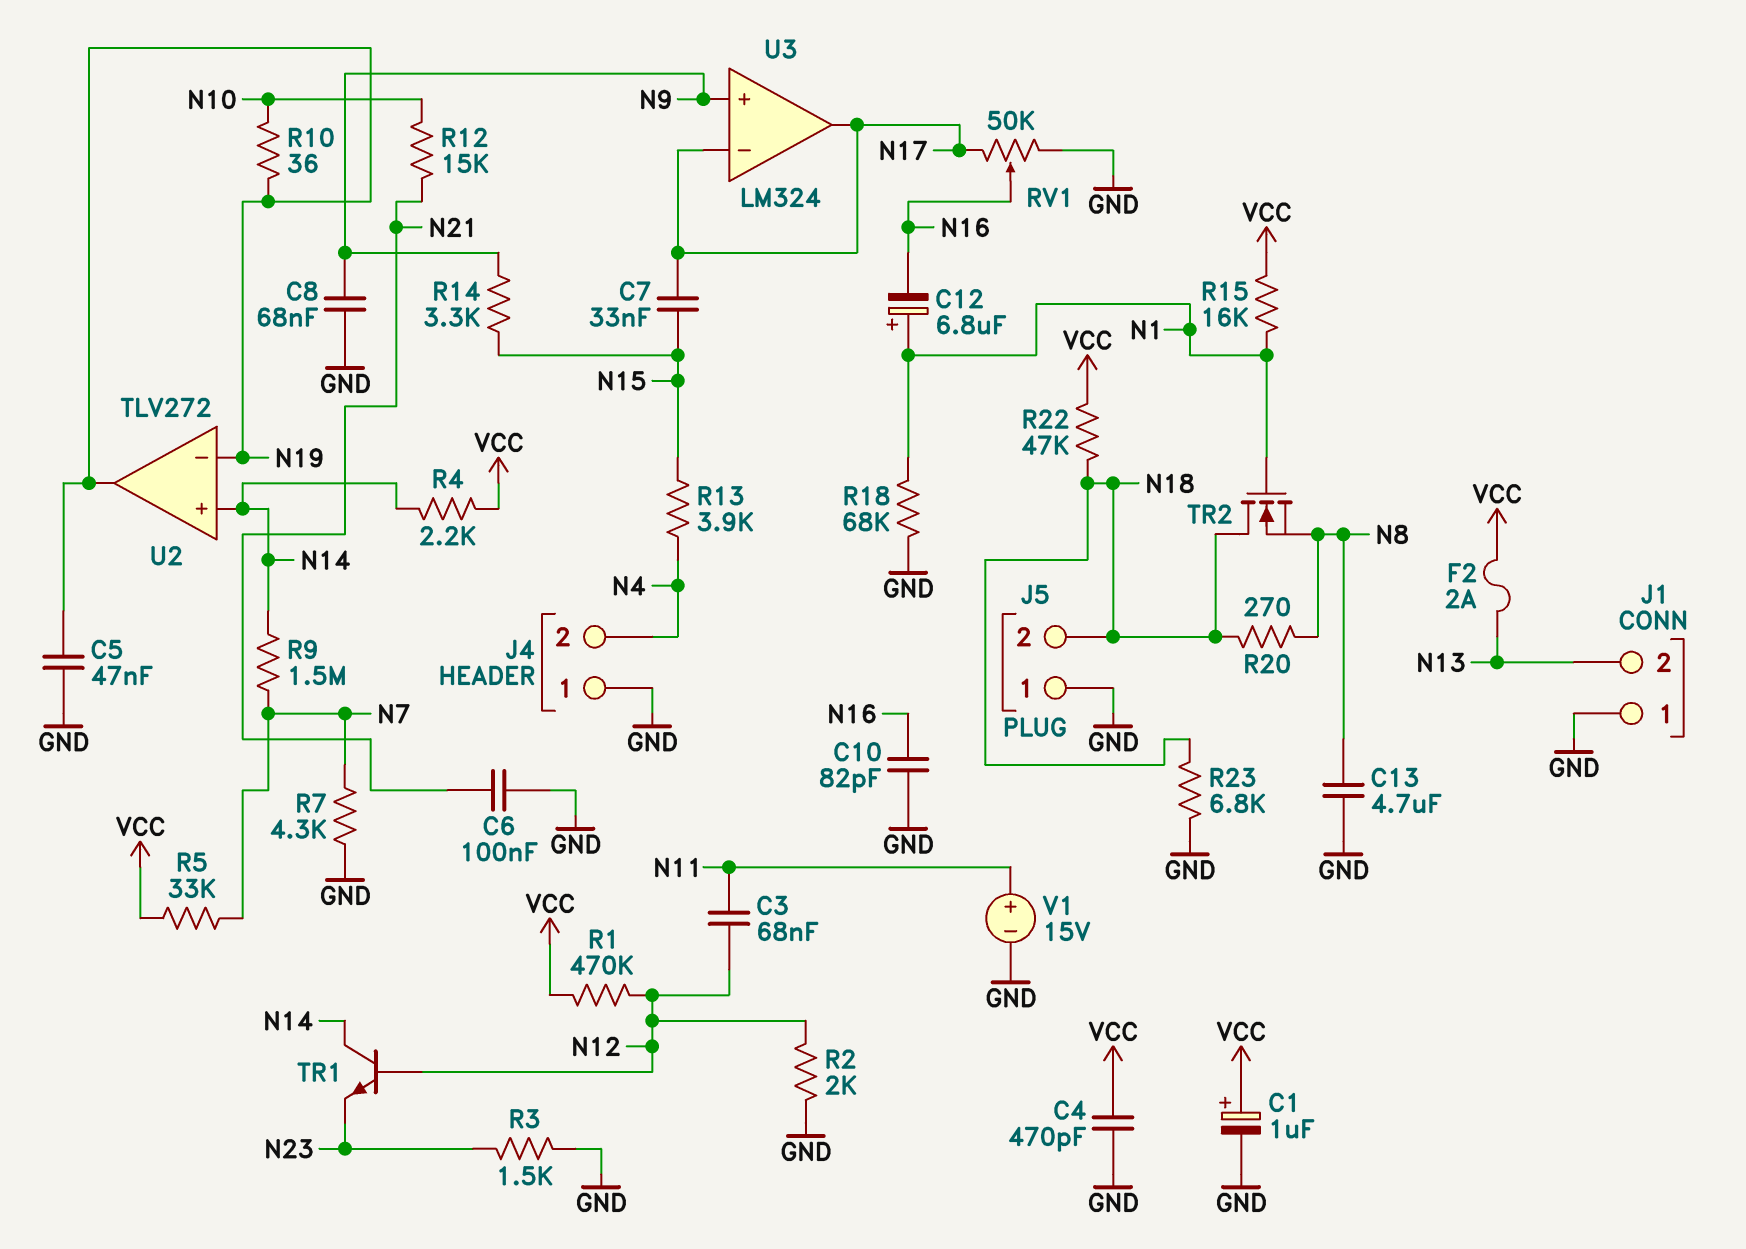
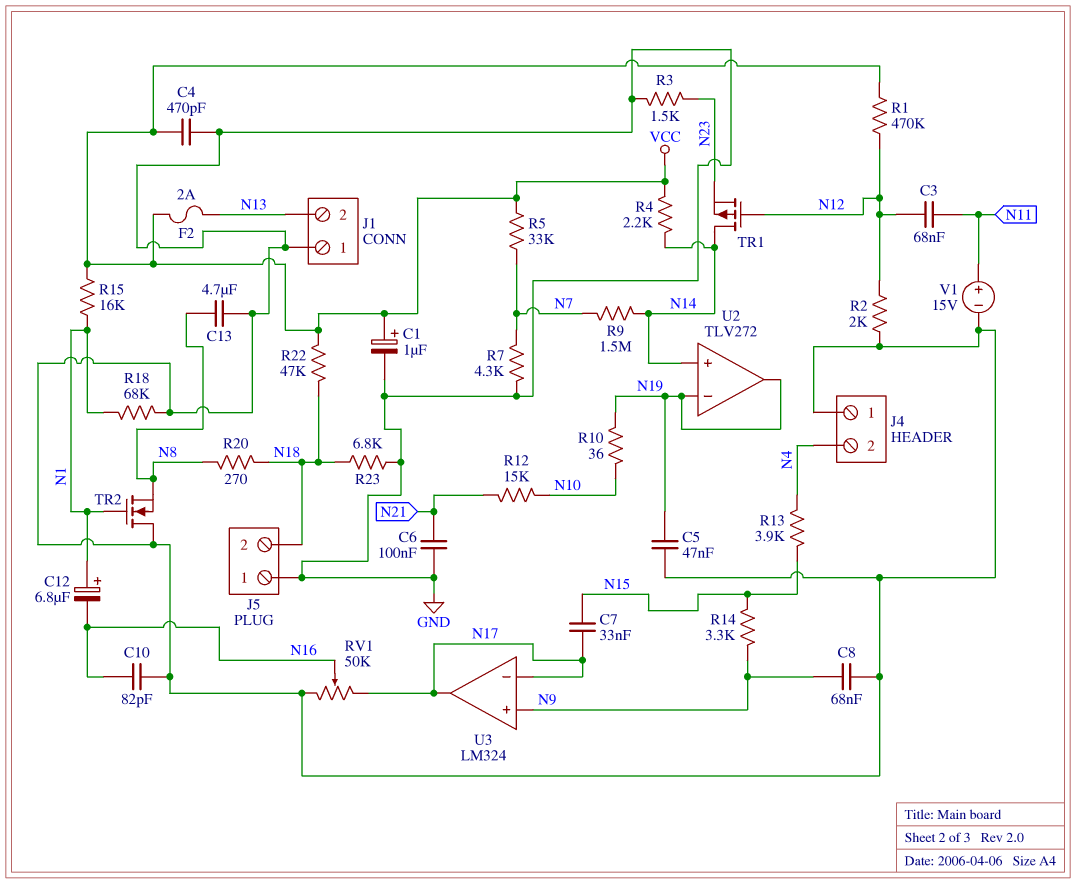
TR1: NPN (B N12, C N14, E N23) -> PMOS (G N12, D N14, S N23)
TR2: NMOS (G N1, D N18, S N8) -> NMOS (G N1, D GND, S N8)

